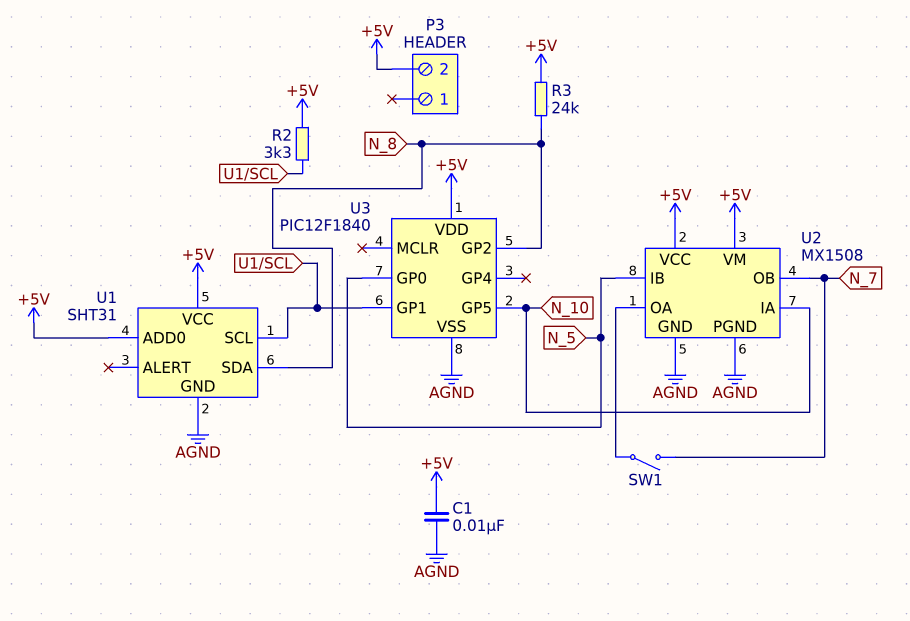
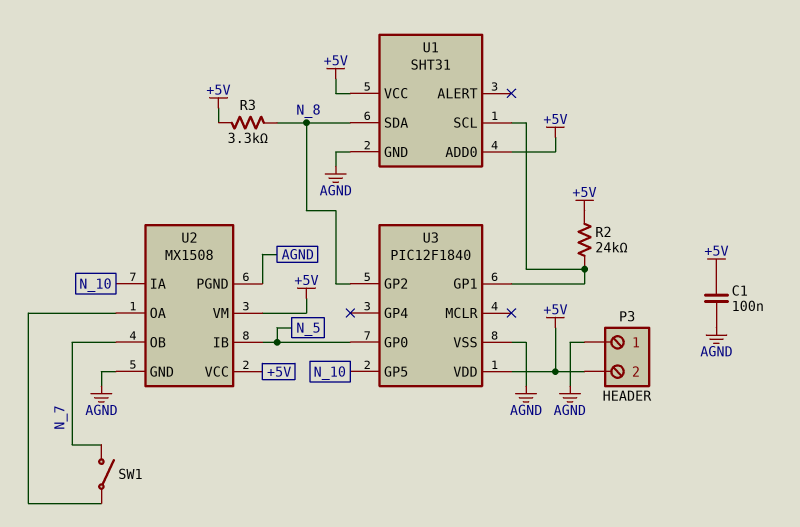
C1: 10nF (+5V, AGND) -> 100nF (+5V, AGND)
P3 pin 1: none -> AGND
R2: 3.3k (+5V, U1/SCL) -> 24k (+5V, U1/SCL)
R3: 24k (+5V, N_8) -> 3.3k (+5V, N_8)

